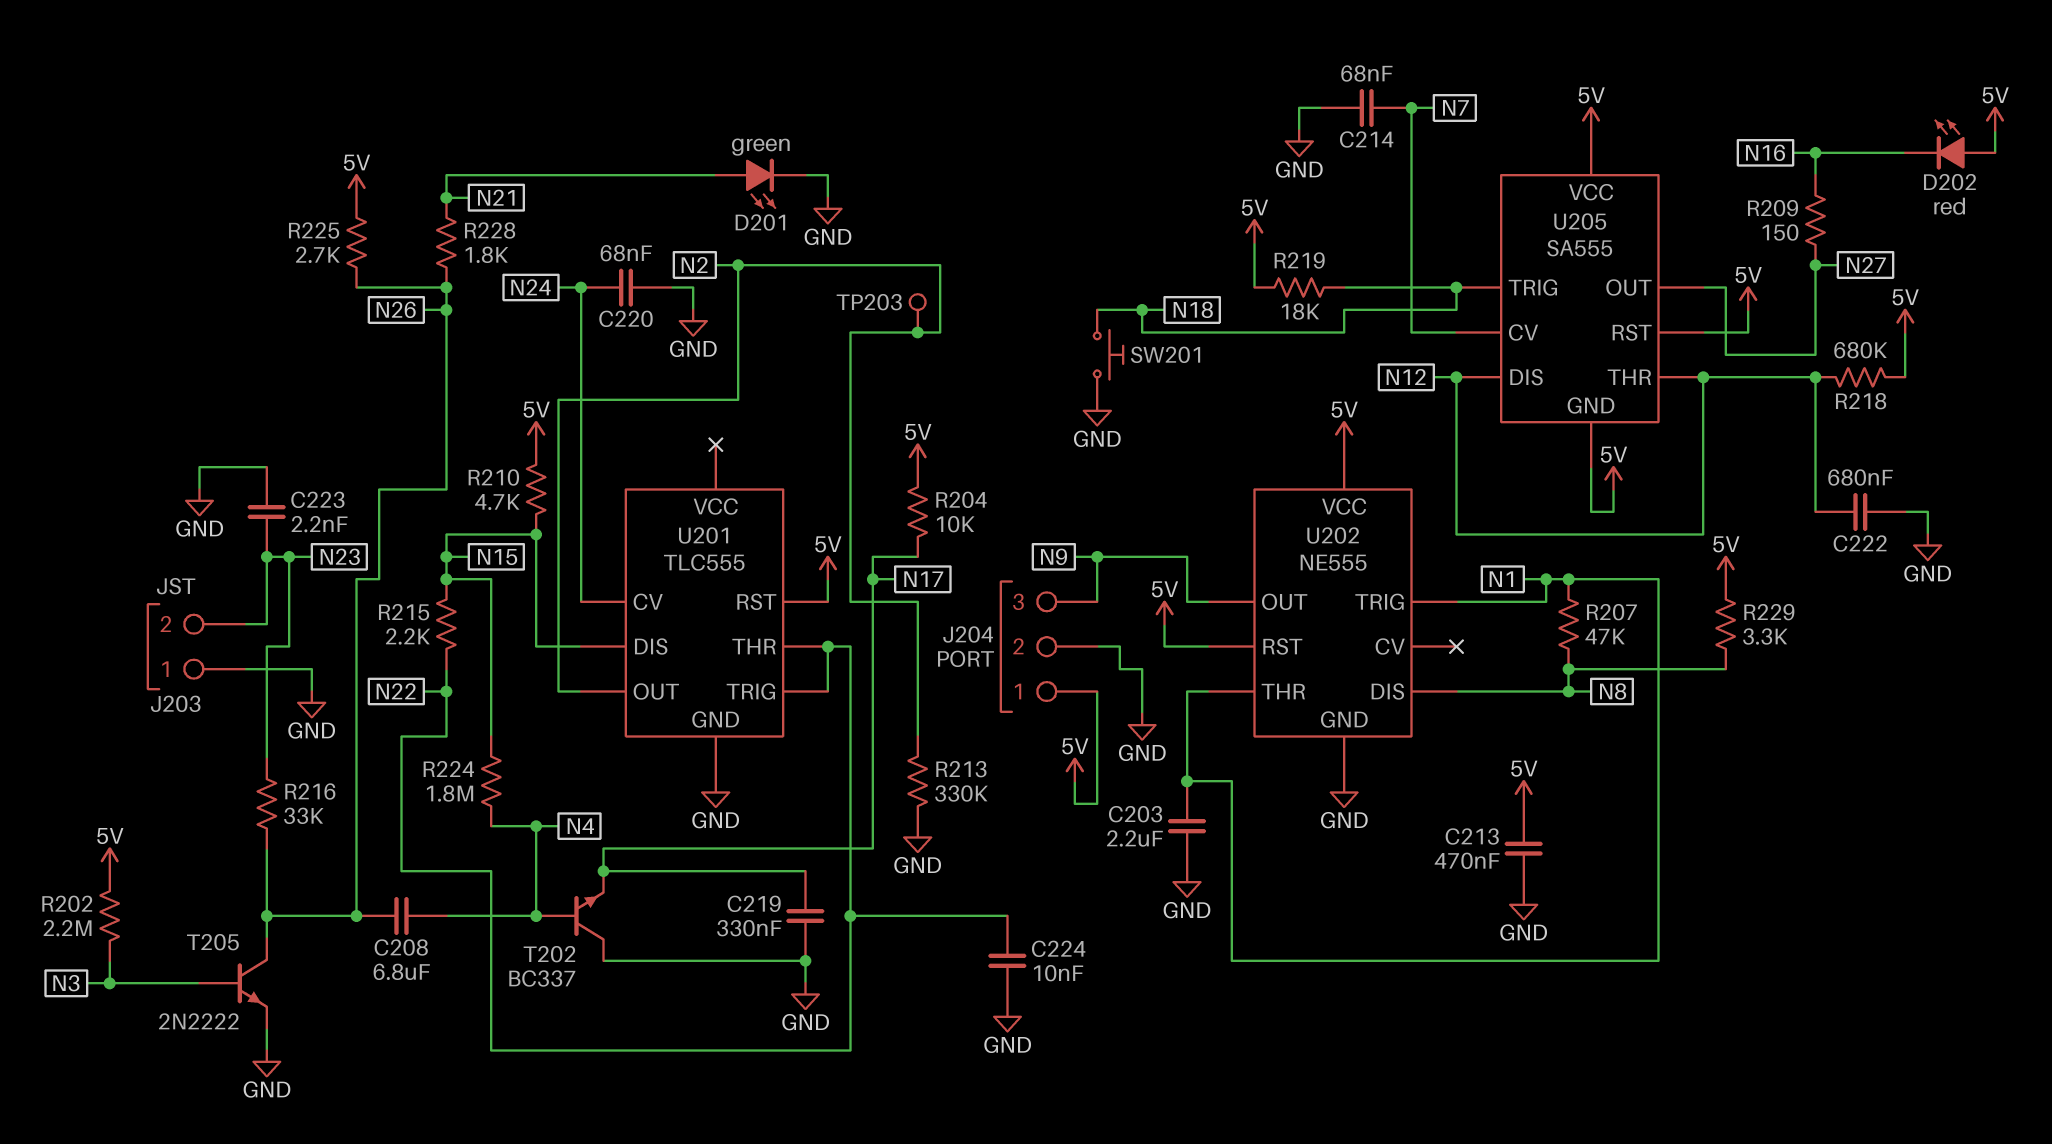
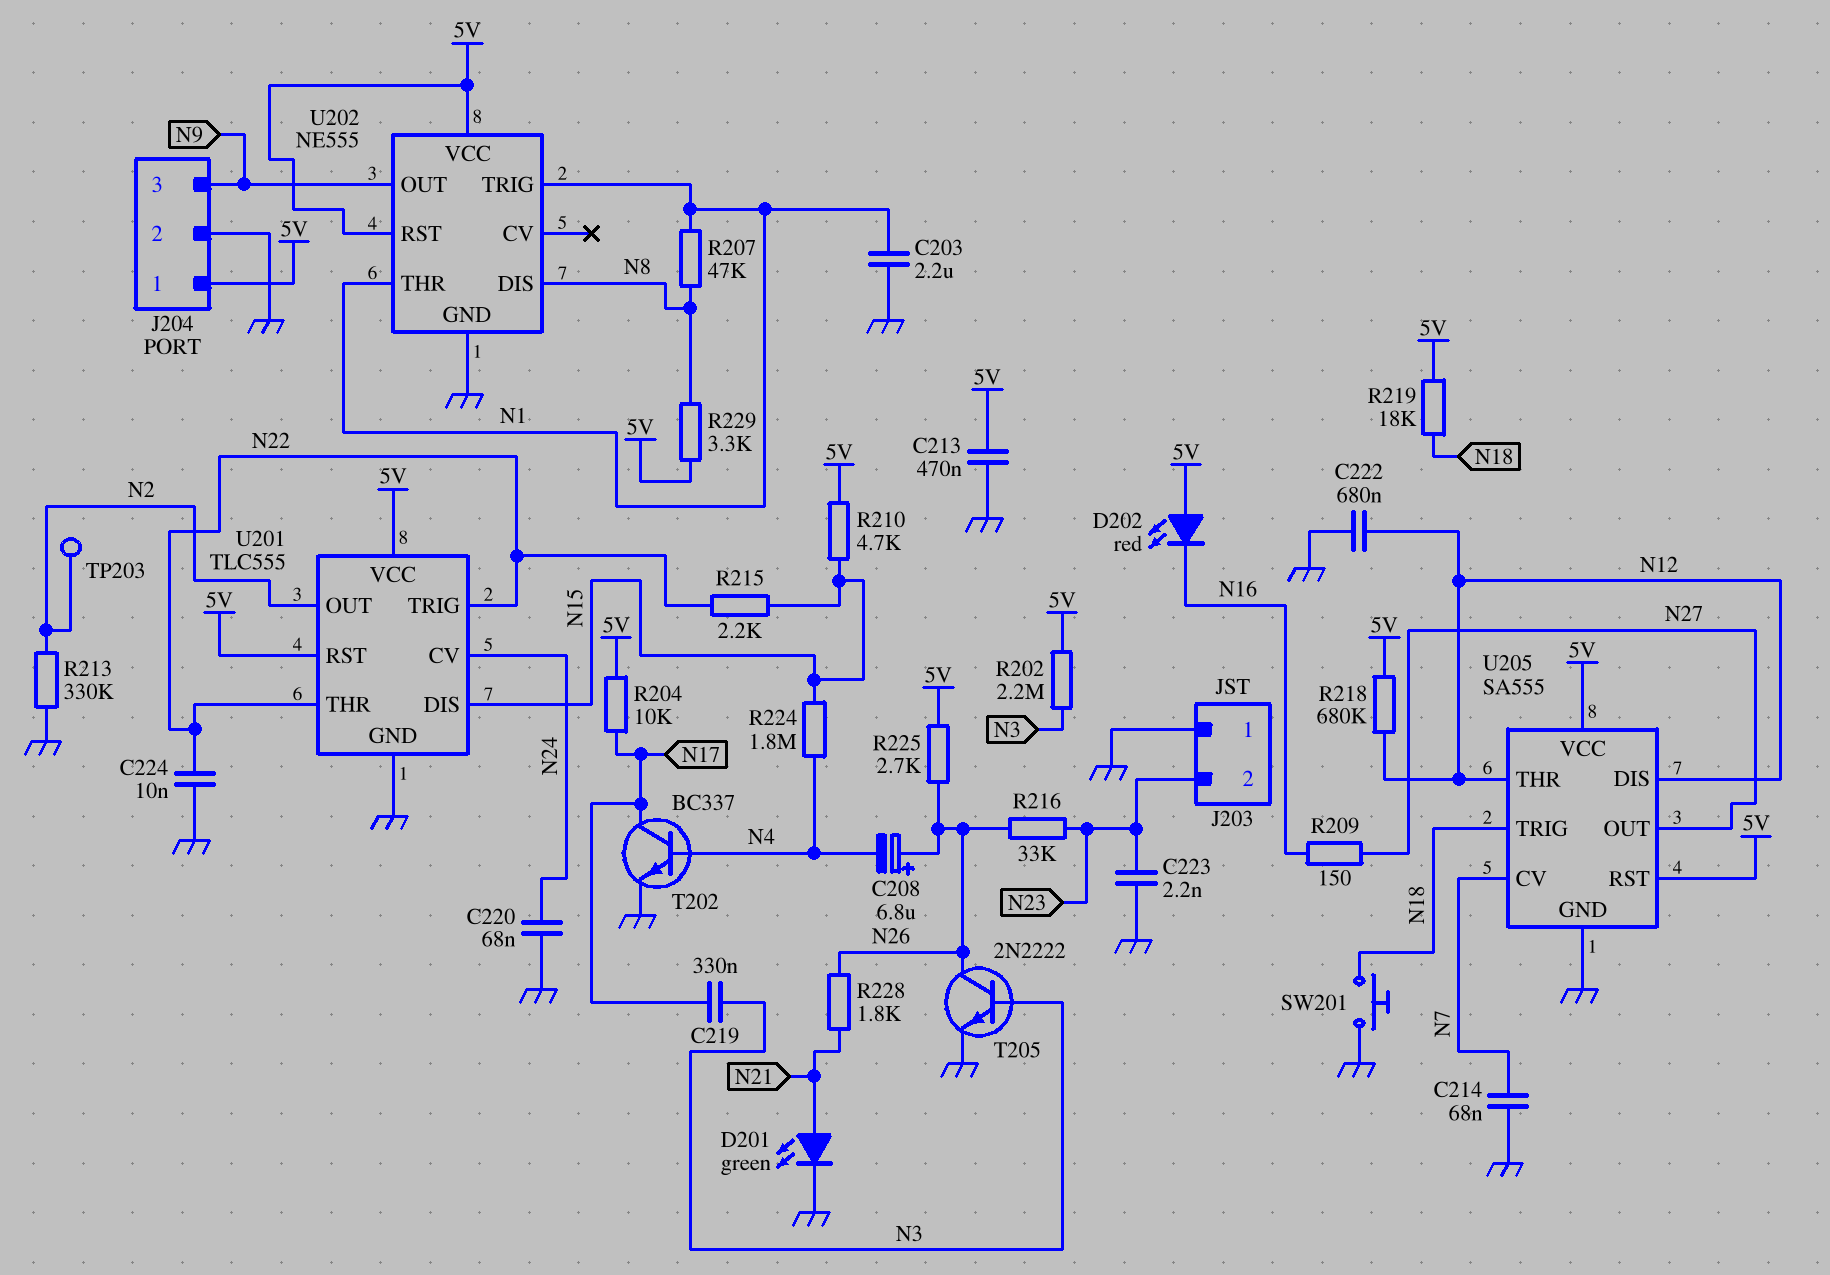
C208: 6.8uF (N4, N26) -> 6.8uF (plus N26, minus N4)
C219: 330nF (GND, N17) -> 330nF (N3, N17)
T202: NPN BC337 (B N4, C GND, E N17) -> NPN BC337 (B N4, C N17, E GND)
U201 pin VCC: none -> 5V
U205 pin GND: 5V -> GND

